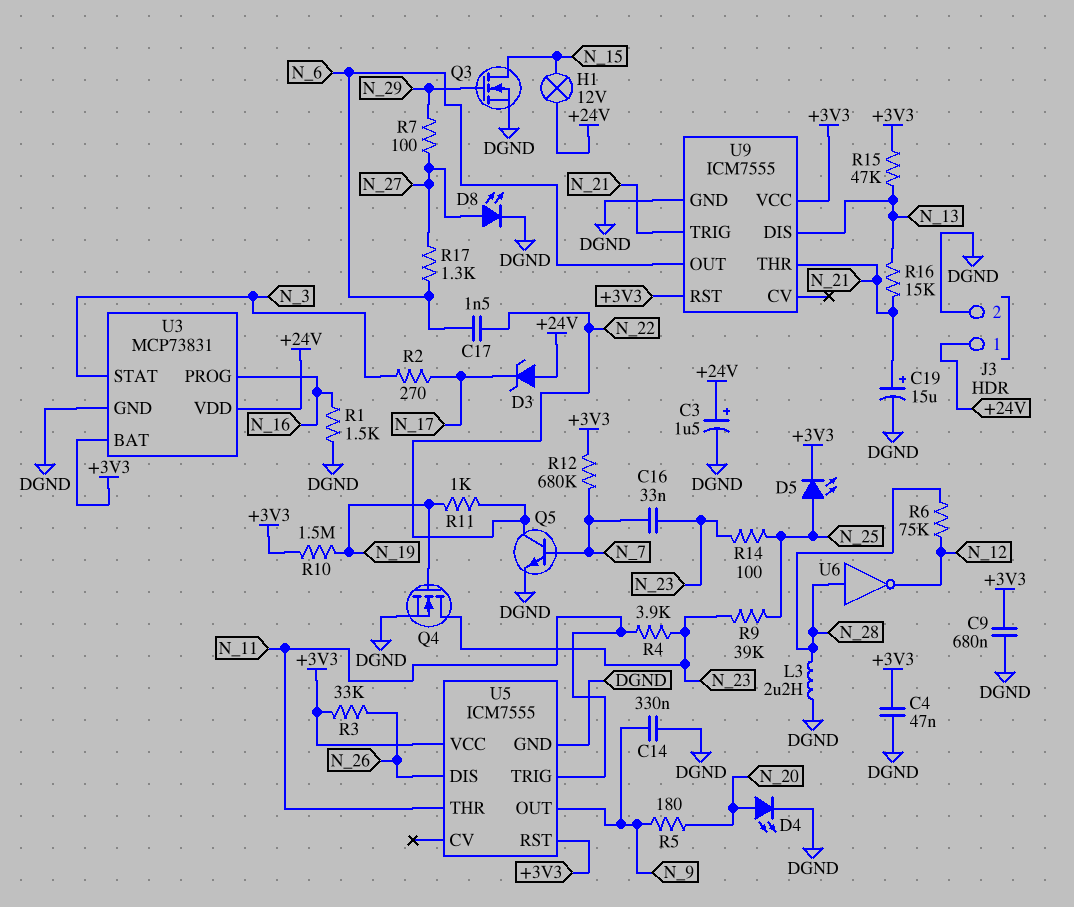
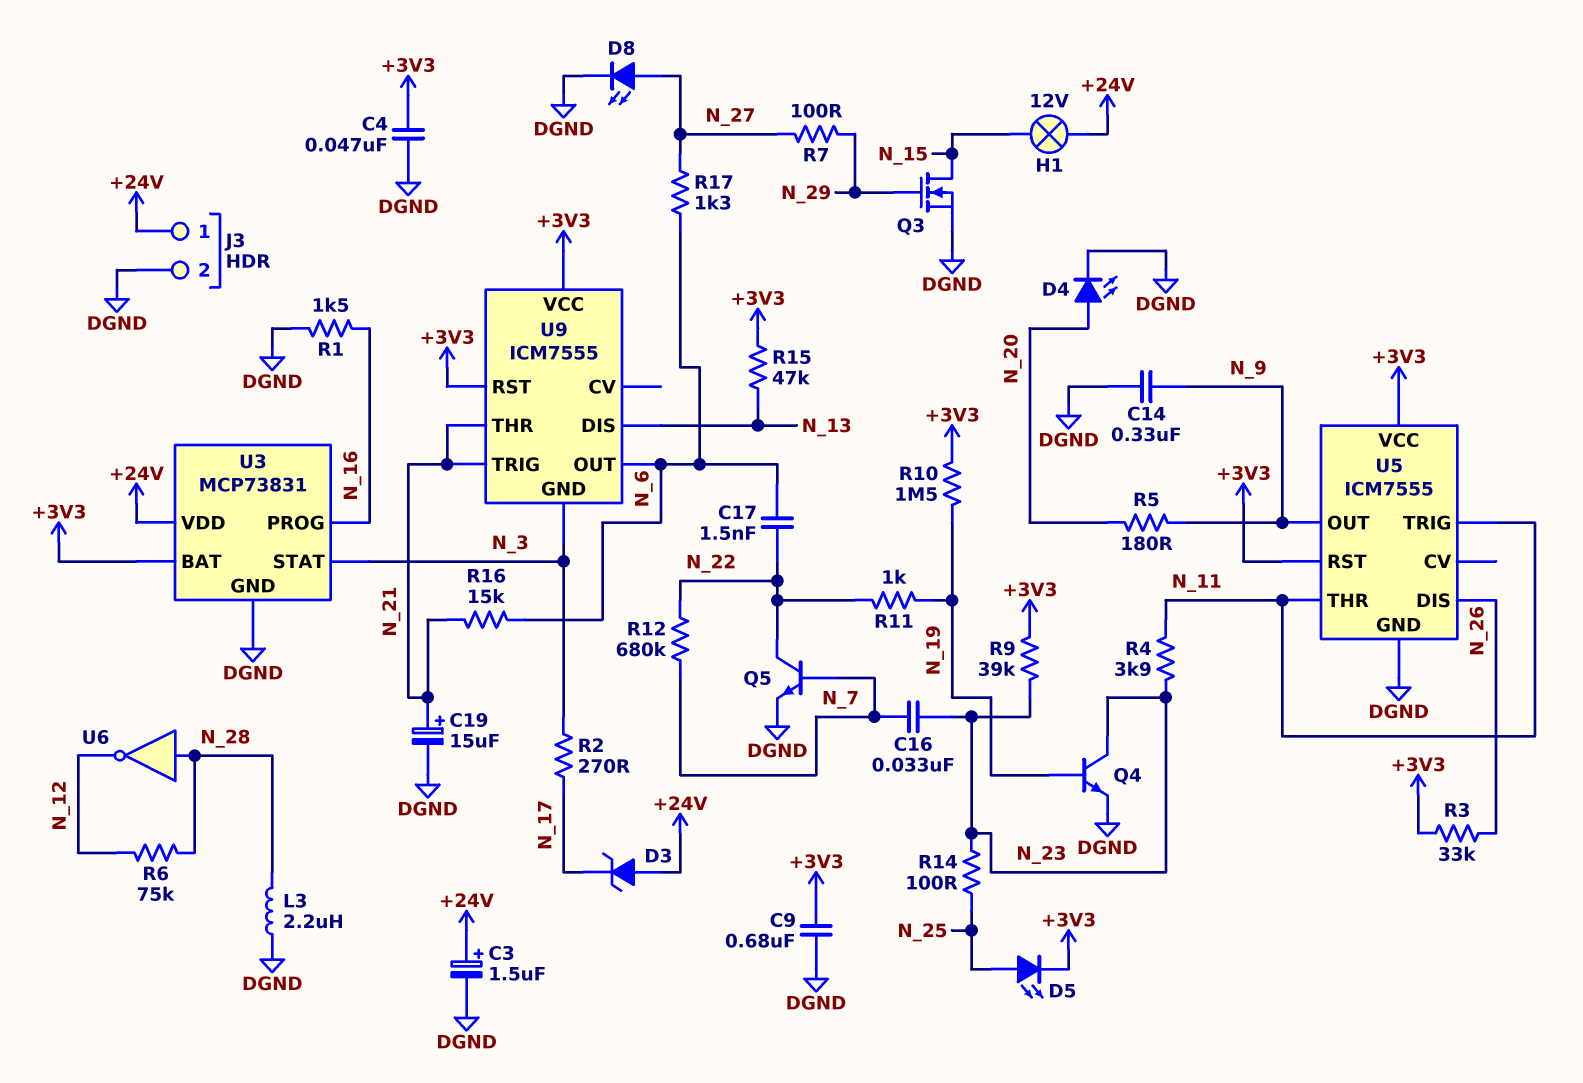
Q4: NMOS (G N_19, D N_23, S DGND) -> NPN (B N_19, C N_23, E DGND)
R9: 39k (N_23, N_25) -> 39k (+3V3, N_23)
R12: 680k (+3V3, N_7) -> 680k (N_7, N_22)
R16: 15k (N_13, N_21) -> 15k (N_6, N_21)
U9 pin GND: DGND -> N_3

